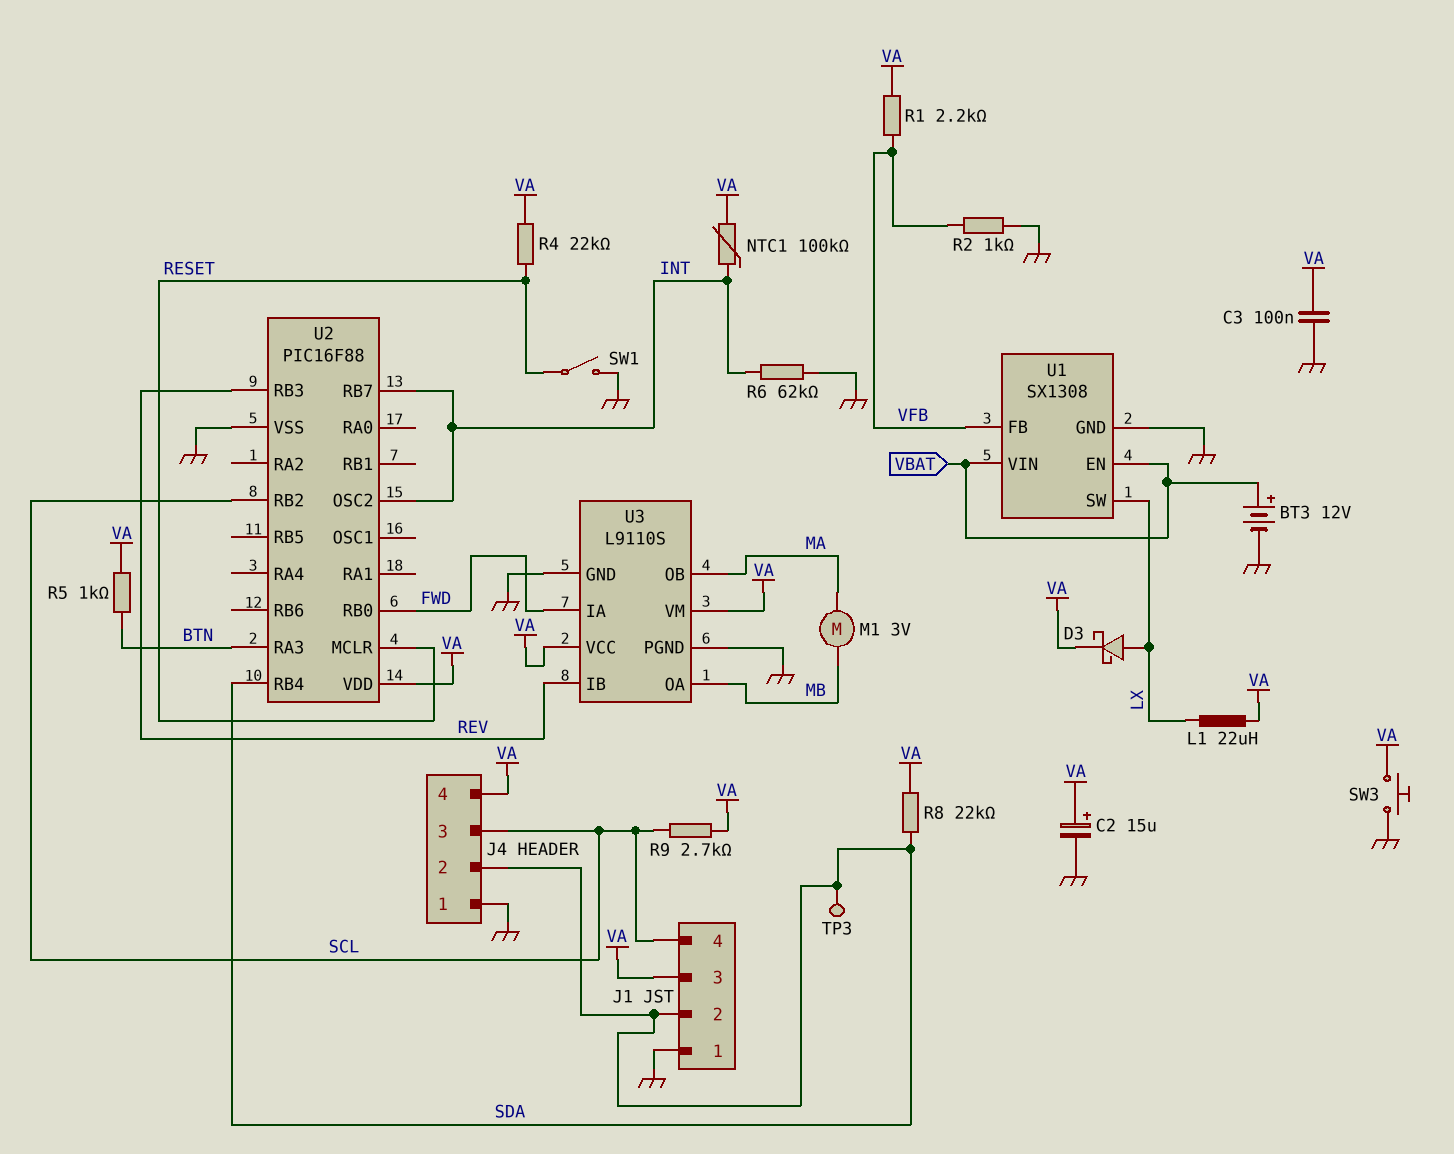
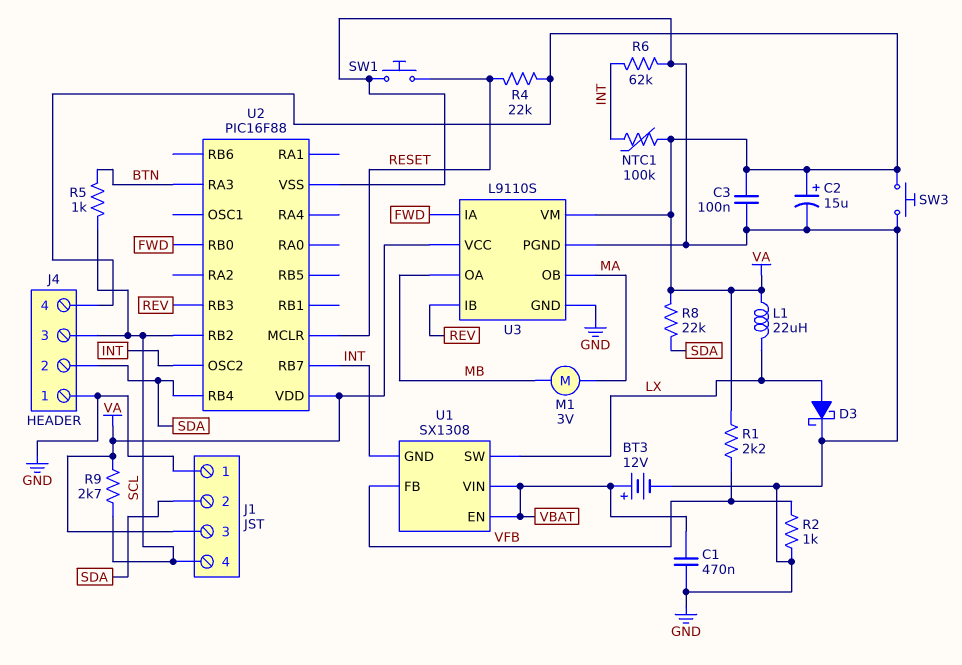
C1: none -> 470nF (GND, VBAT)
D3: schottky (A LX, K VA) -> schottky (A LX, K GND)
R5: 1k (BTN, VA) -> 1k (BTN, SCL)
SW1: switch (GND, RESET) -> button (GND, RESET)
TP3: test point (SDA) -> none
U1 pin GND: GND -> INT

